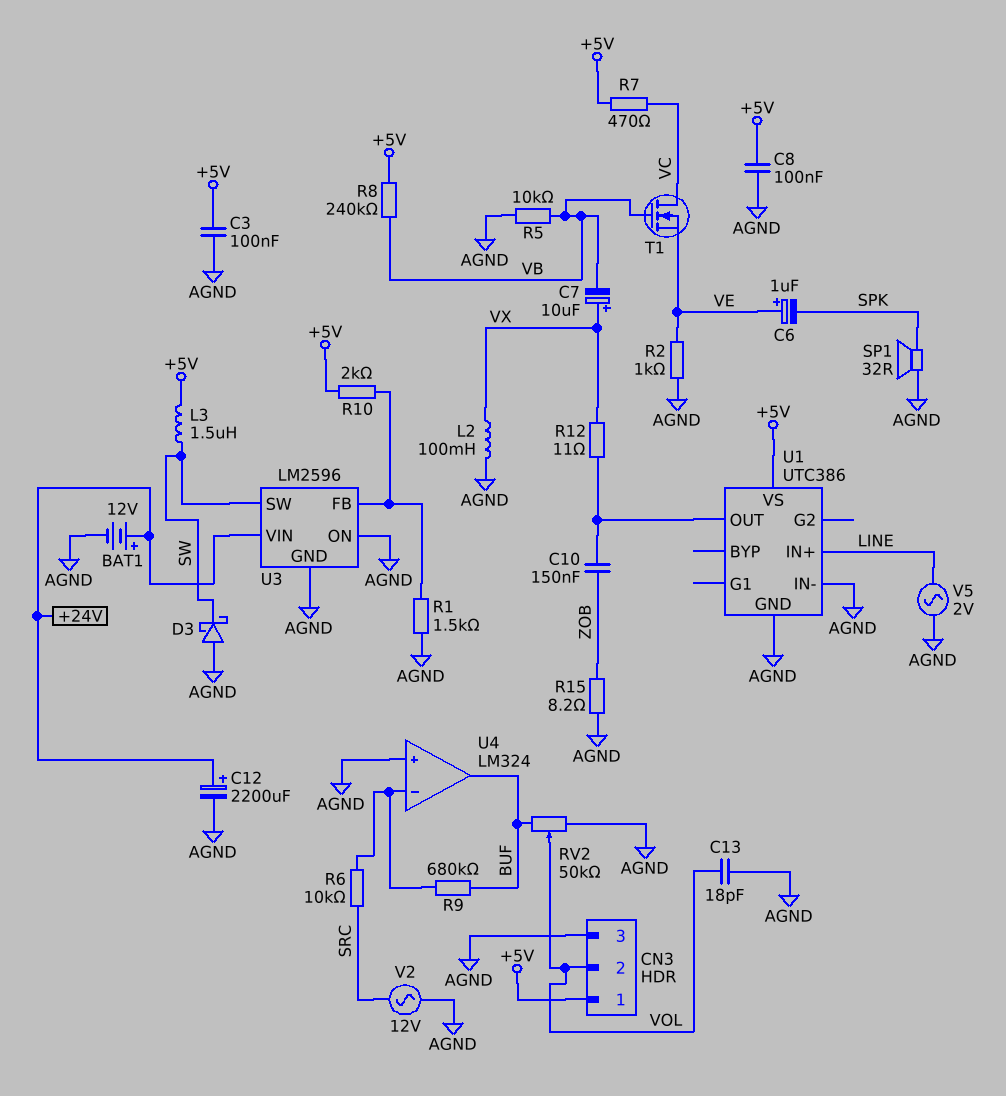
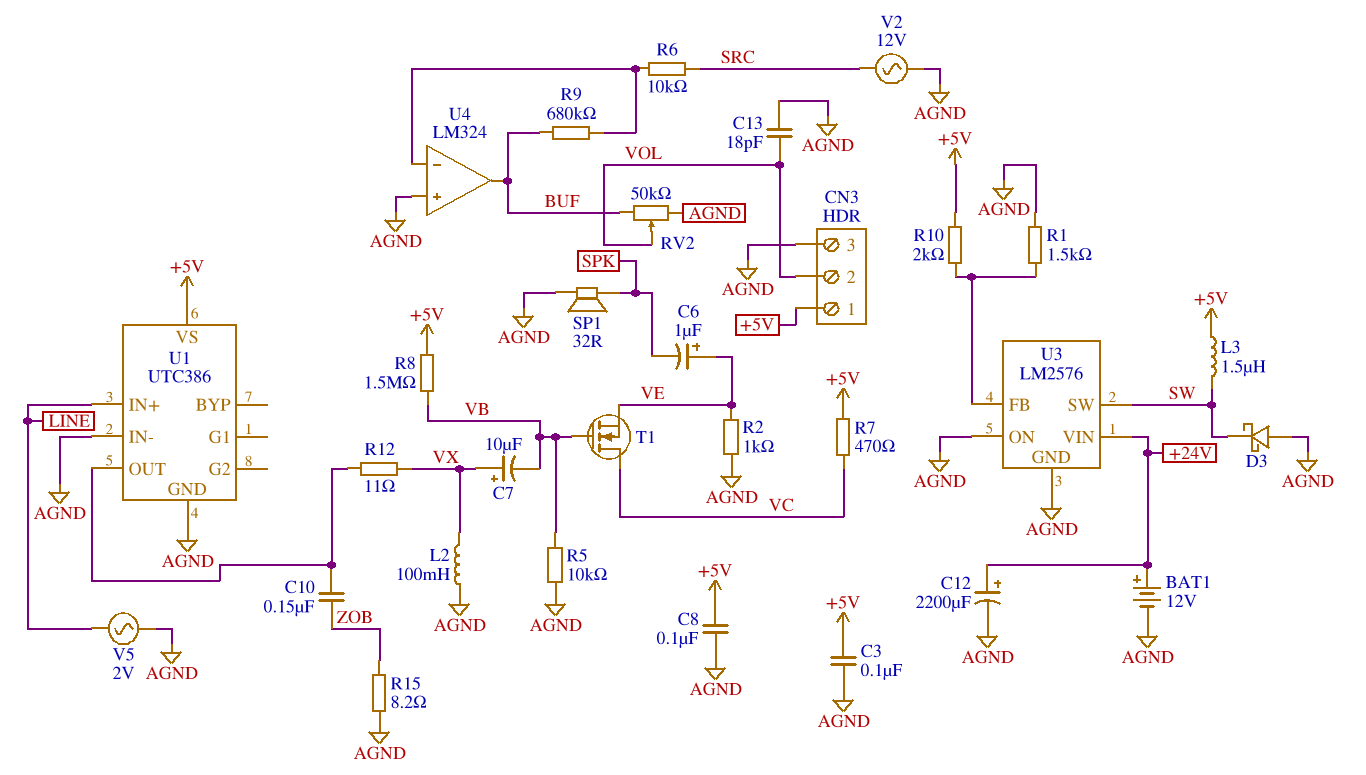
R8: 240k (+5V, VB) -> 1.5M (+5V, VB)
U3: LM2596 -> LM2576

